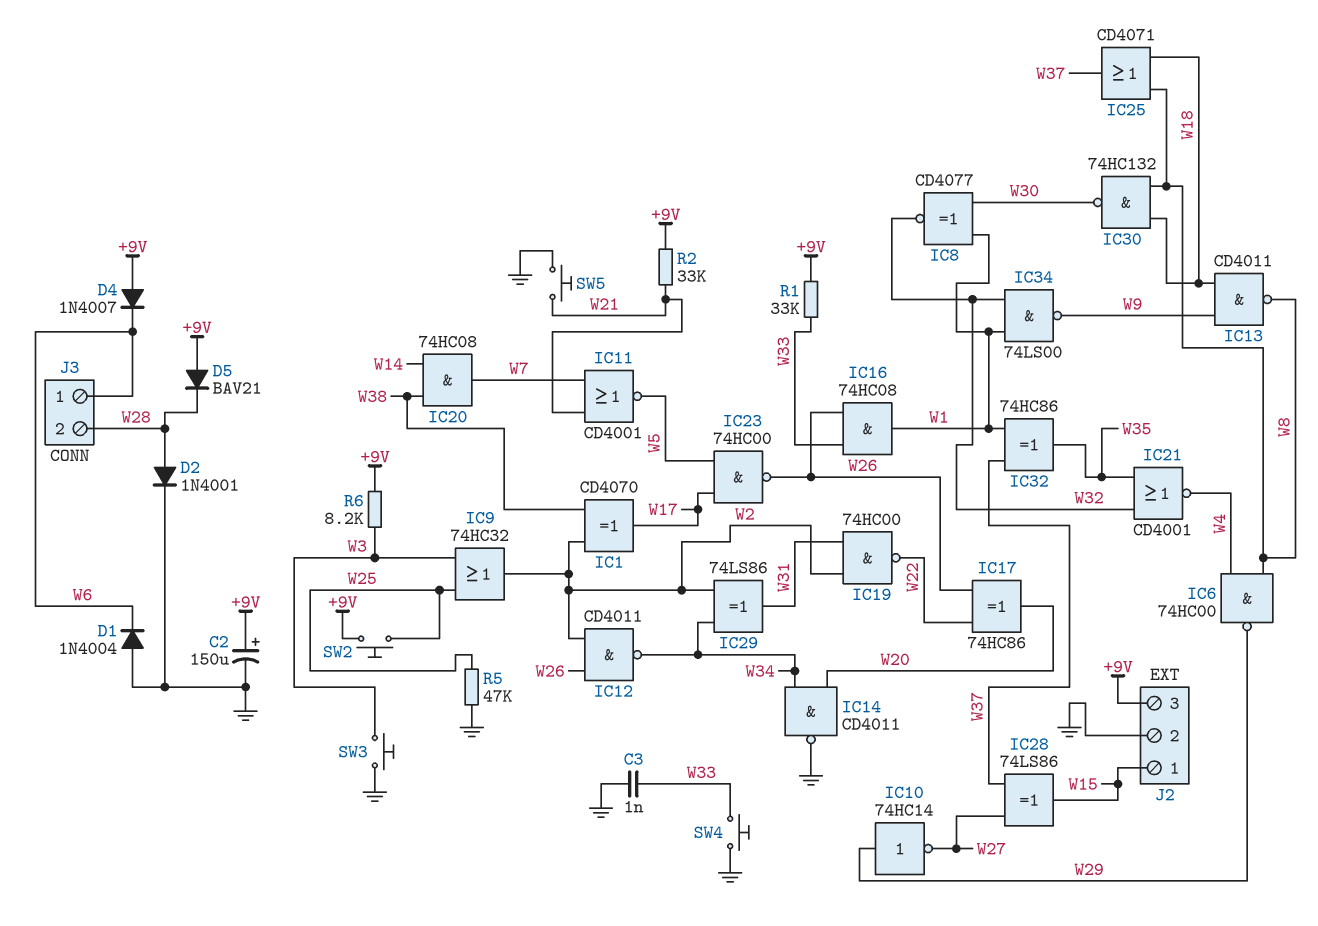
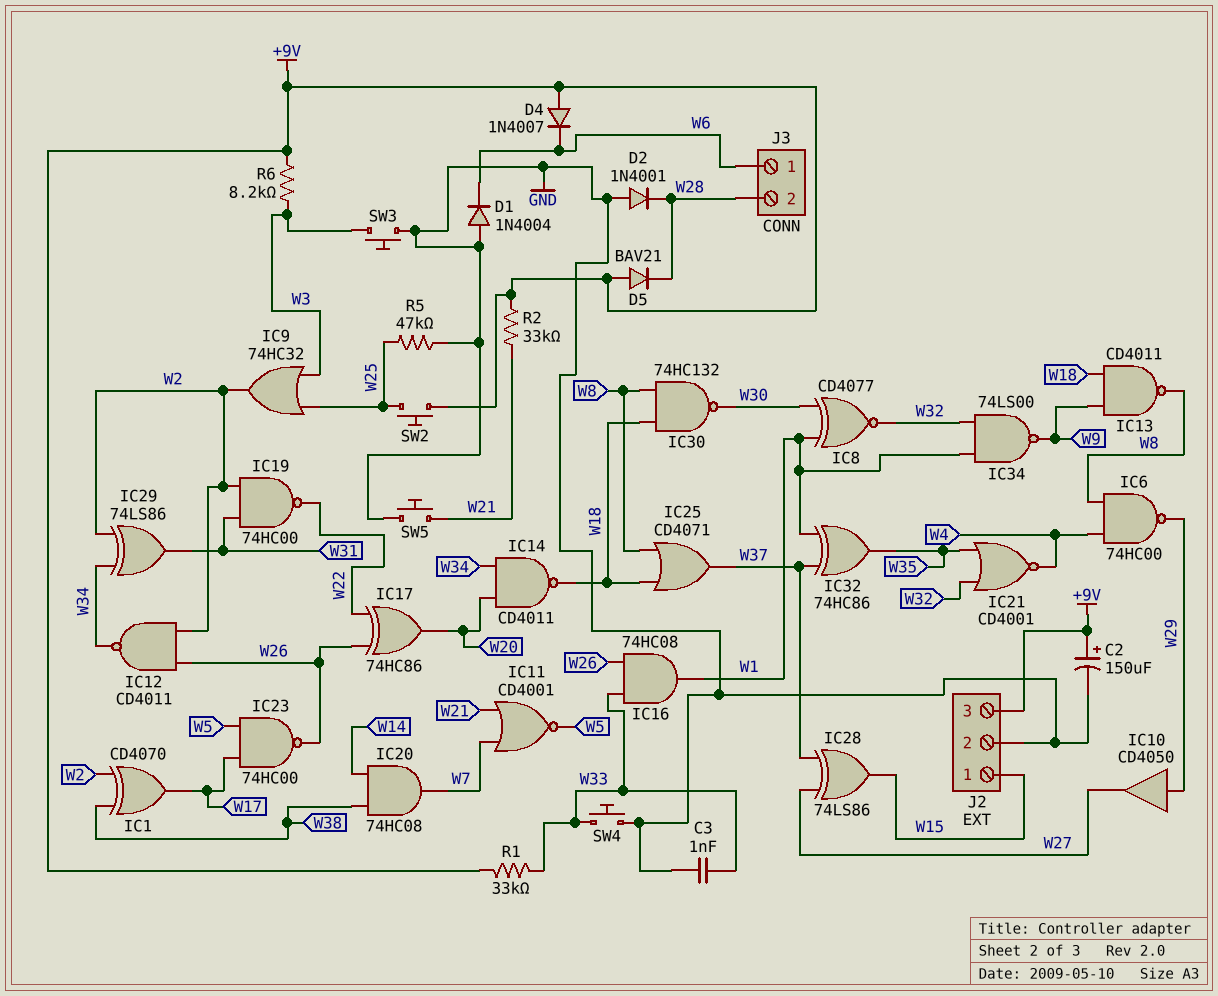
D2: diode 1N4001 (A W28, K GND) -> diode 1N4001 (A GND, K W28)
IC10: NOT 74HC14 (in W29, out W27) -> buffer CD4050 (in W29, out W27)
IC14: NAND CD4011 (in W20, in W34, out GND) -> NAND CD4011 (in W20, in W34, out W18)

